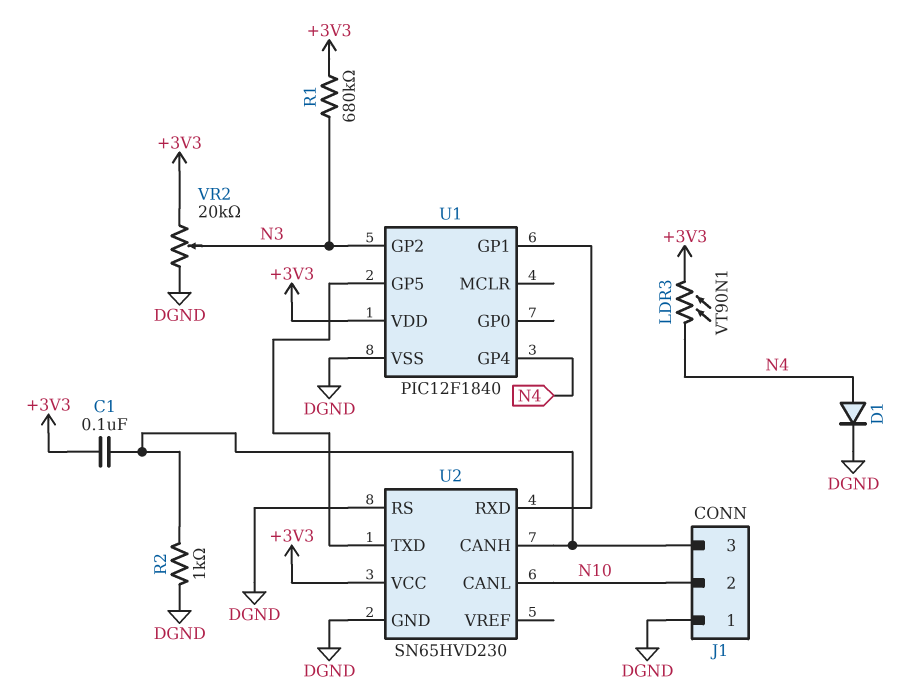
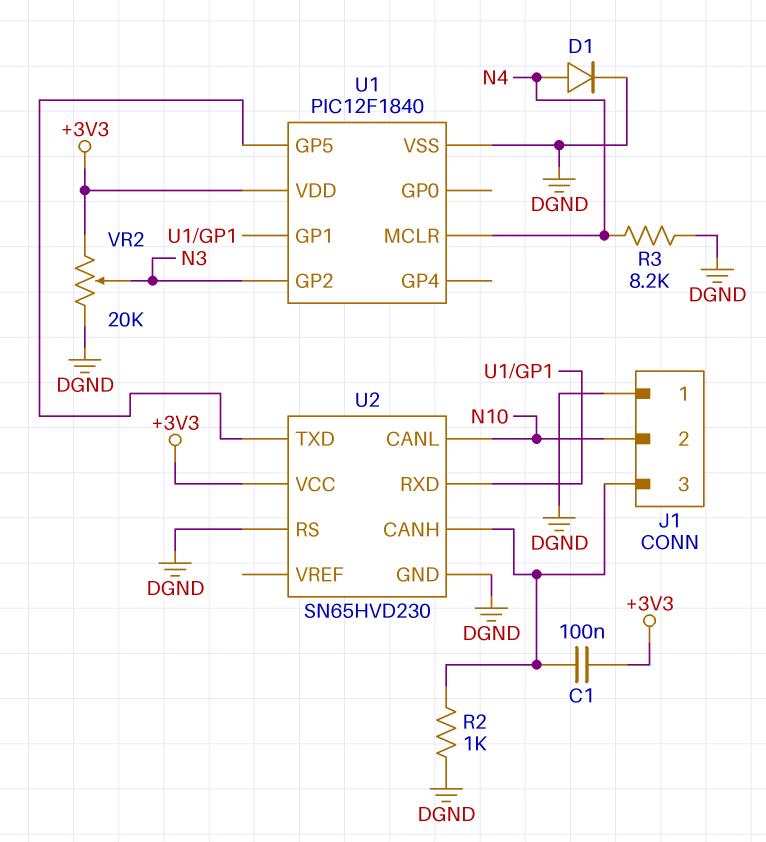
LDR3: VT90N1 (+3V3, N4) -> none
R1: 680k (+3V3, N3) -> none
R3: none -> 8.2k (DGND, N4)
U1 pin GP4: N4 -> none
U1 pin MCLR: none -> N4

